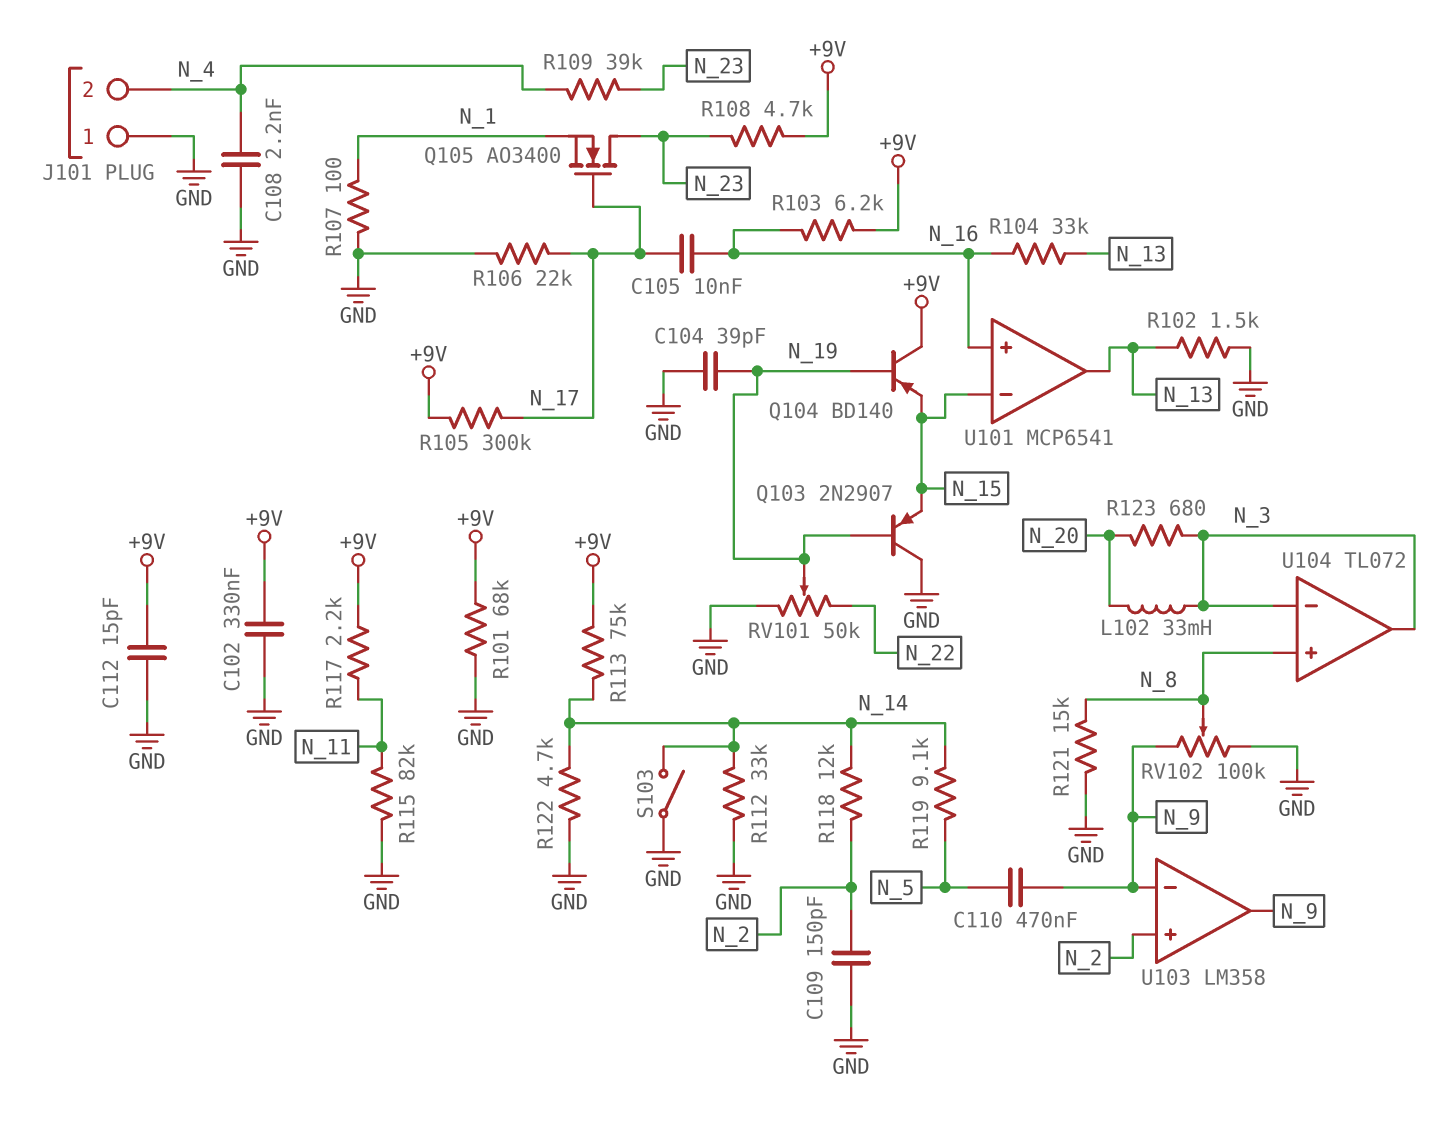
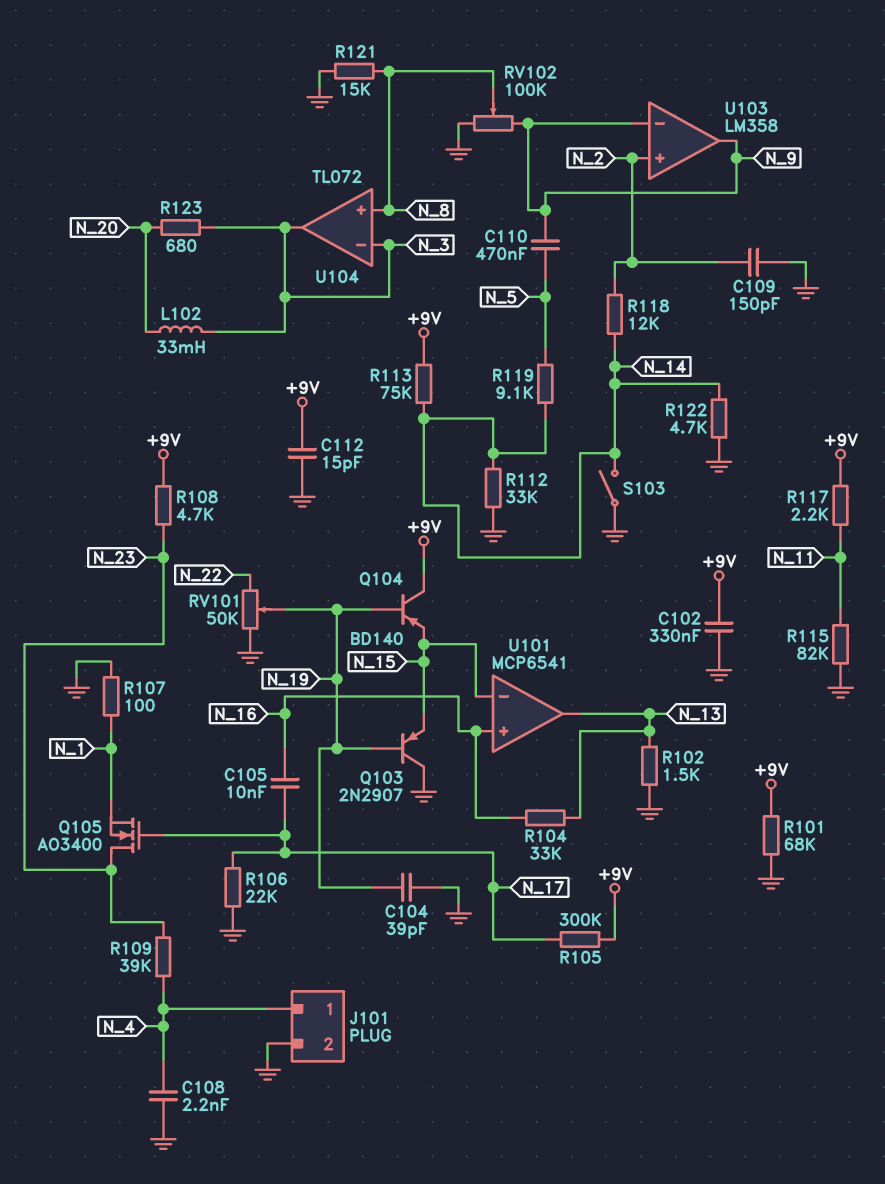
J101 pin 1: GND -> N_4
J101 pin 2: N_4 -> GND
R103: 6.2k (+9V, N_16) -> none

